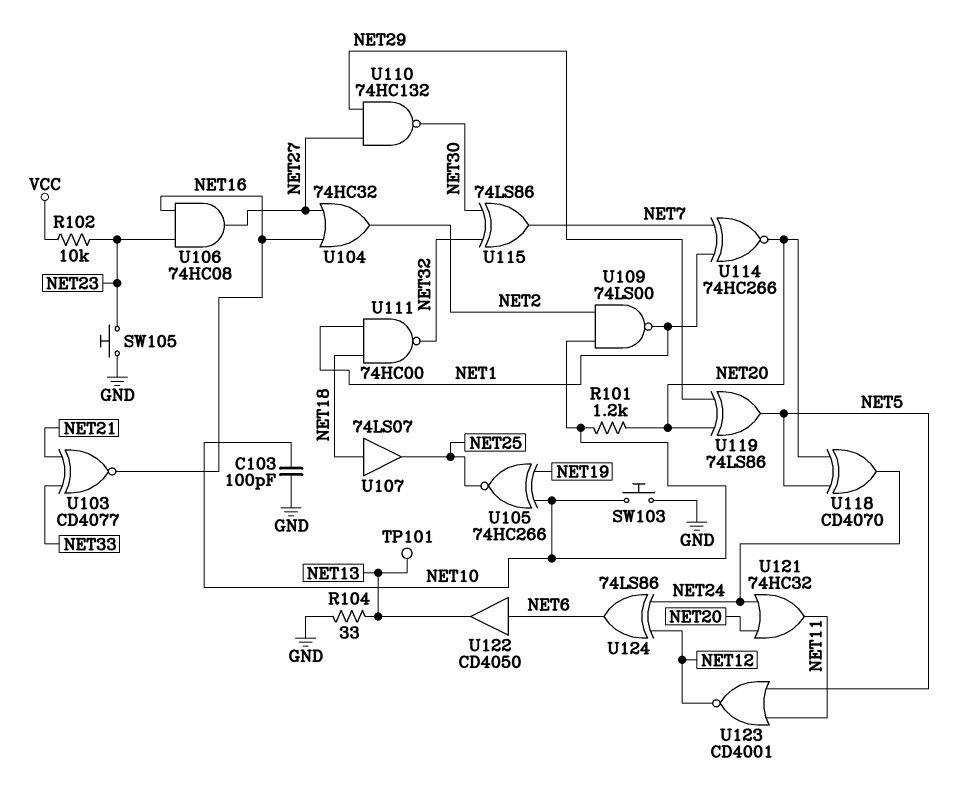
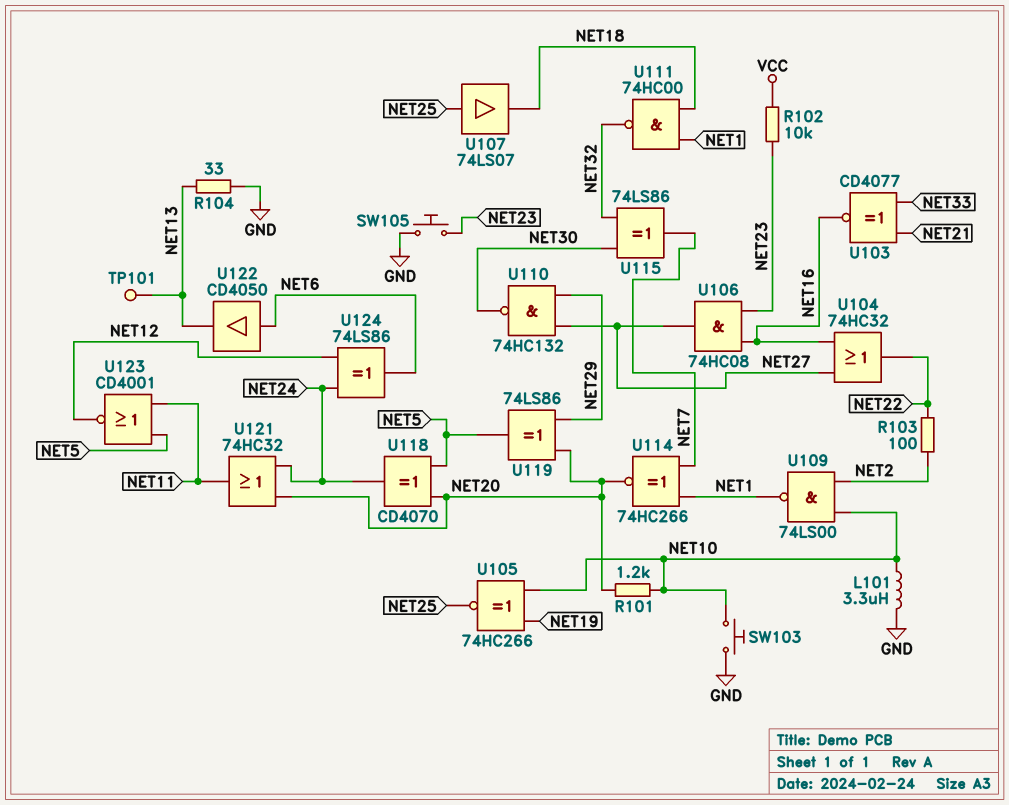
C103: 100pF (GND, NET10) -> none
L101: none -> 3.3uH (GND, NET10)
R103: none -> 100 (NET2, NET22)
U104: OR 74HC32 (in NET16, in NET27, out NET2) -> OR 74HC32 (in NET16, in NET27, out NET22)
U107: buffer 74LS07 (in NET18, out NET25) -> buffer 74LS07 (in NET25, out NET18)

